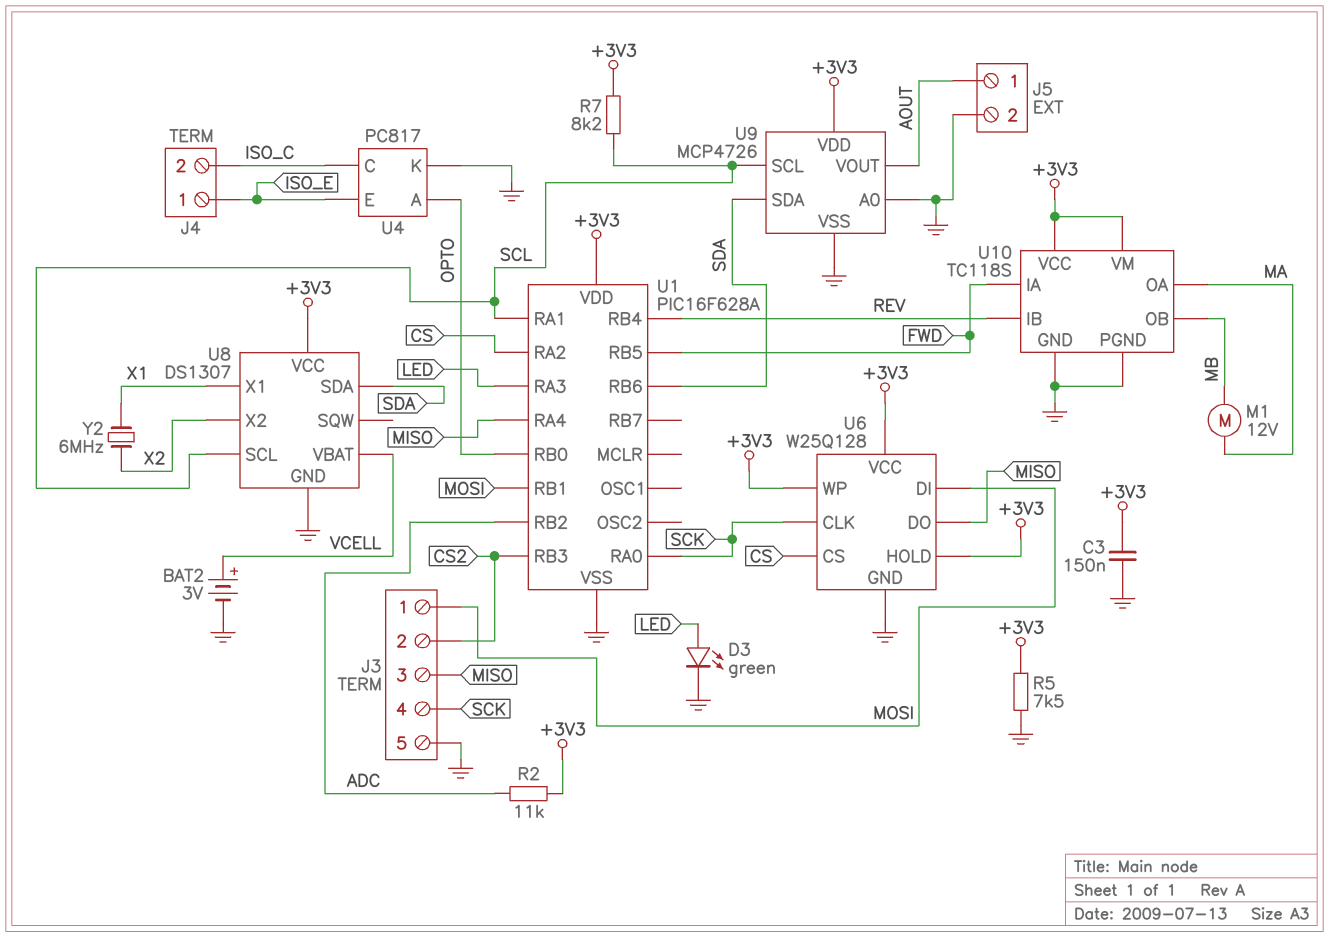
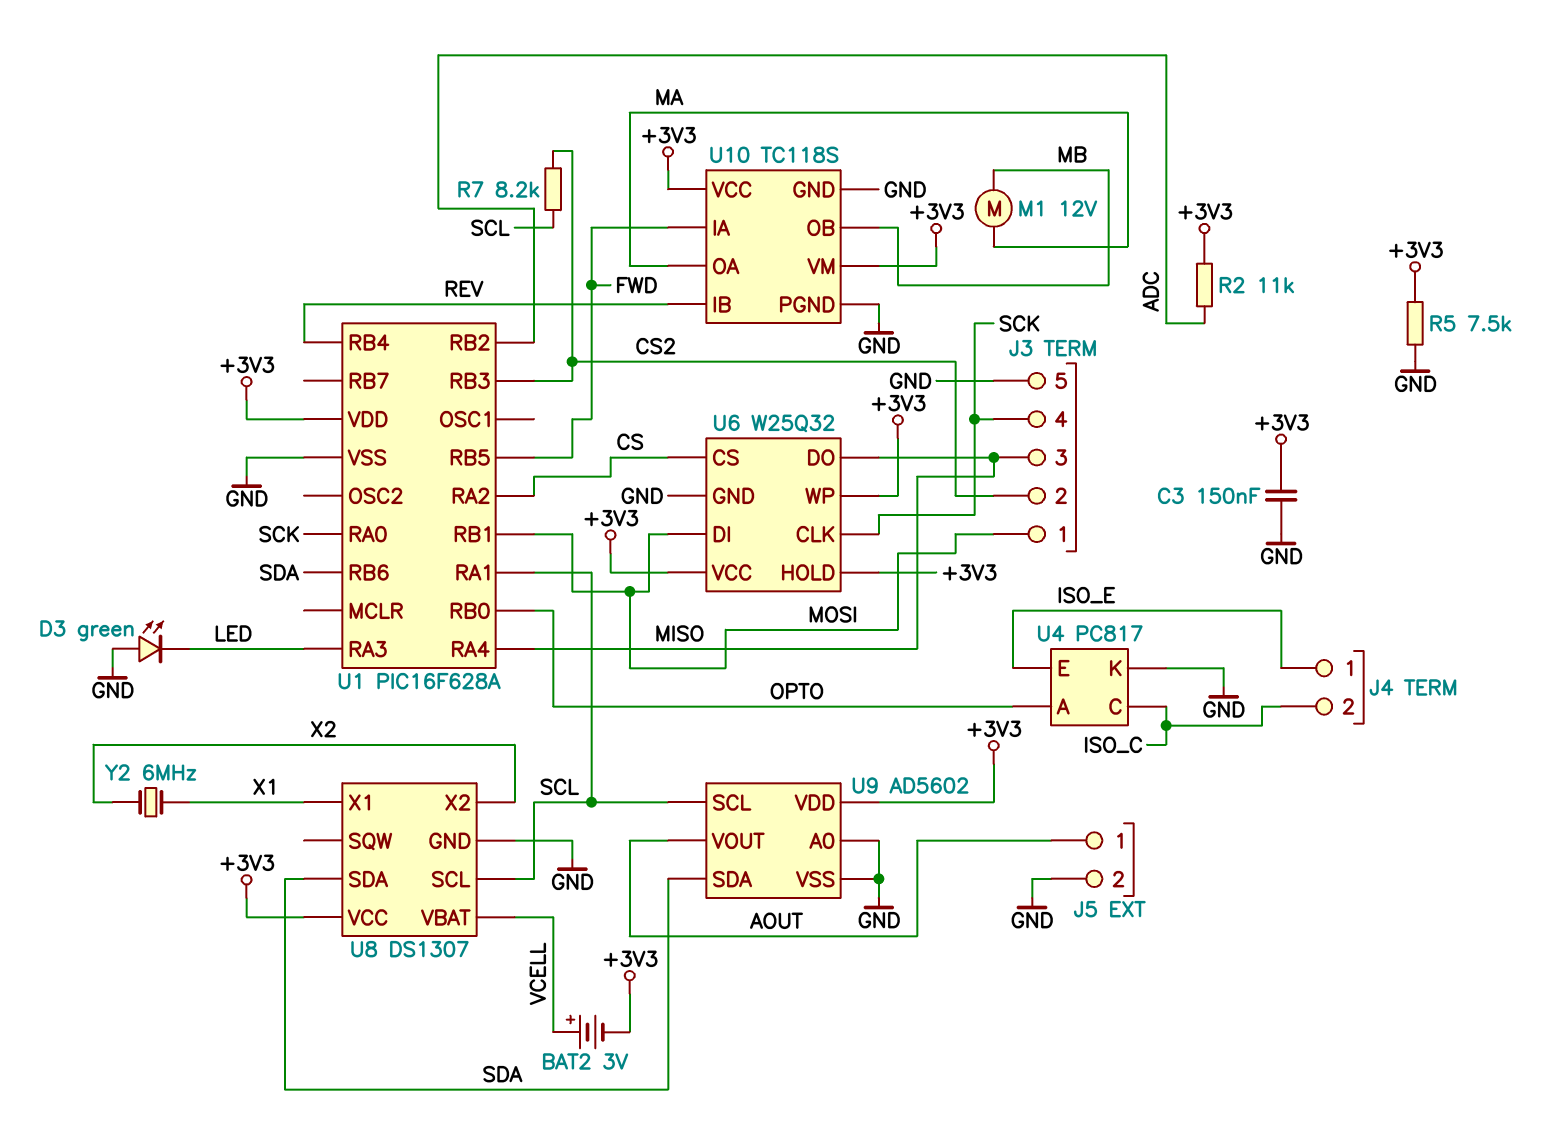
BAT2: 3V (plus VCELL, minus GND) -> 3V (plus VCELL, minus +3V3)
D3: LED green (A LED, K GND) -> LED green (A GND, K LED)
R7: 8.2k (+3V3, SCL) -> 8.2k (CS2, SCL)
U6: W25Q128 -> W25Q32
U9: MCP4726 -> AD5602

